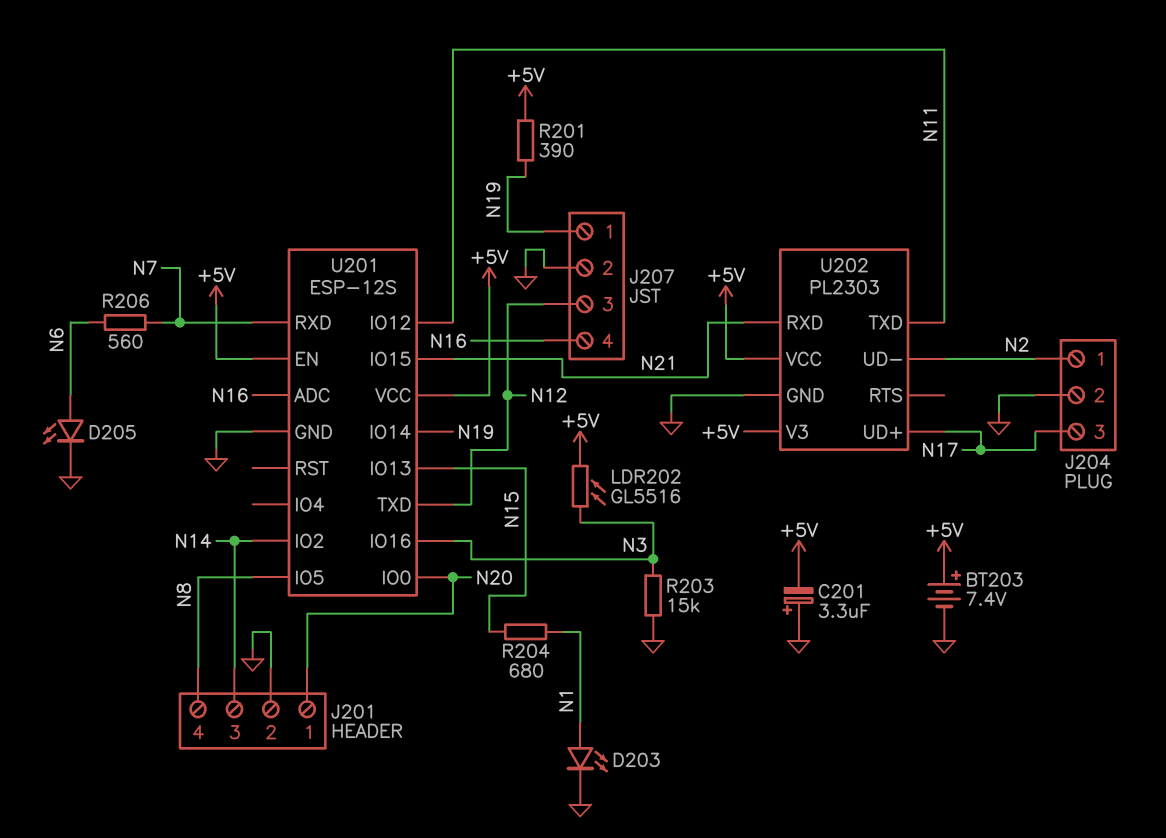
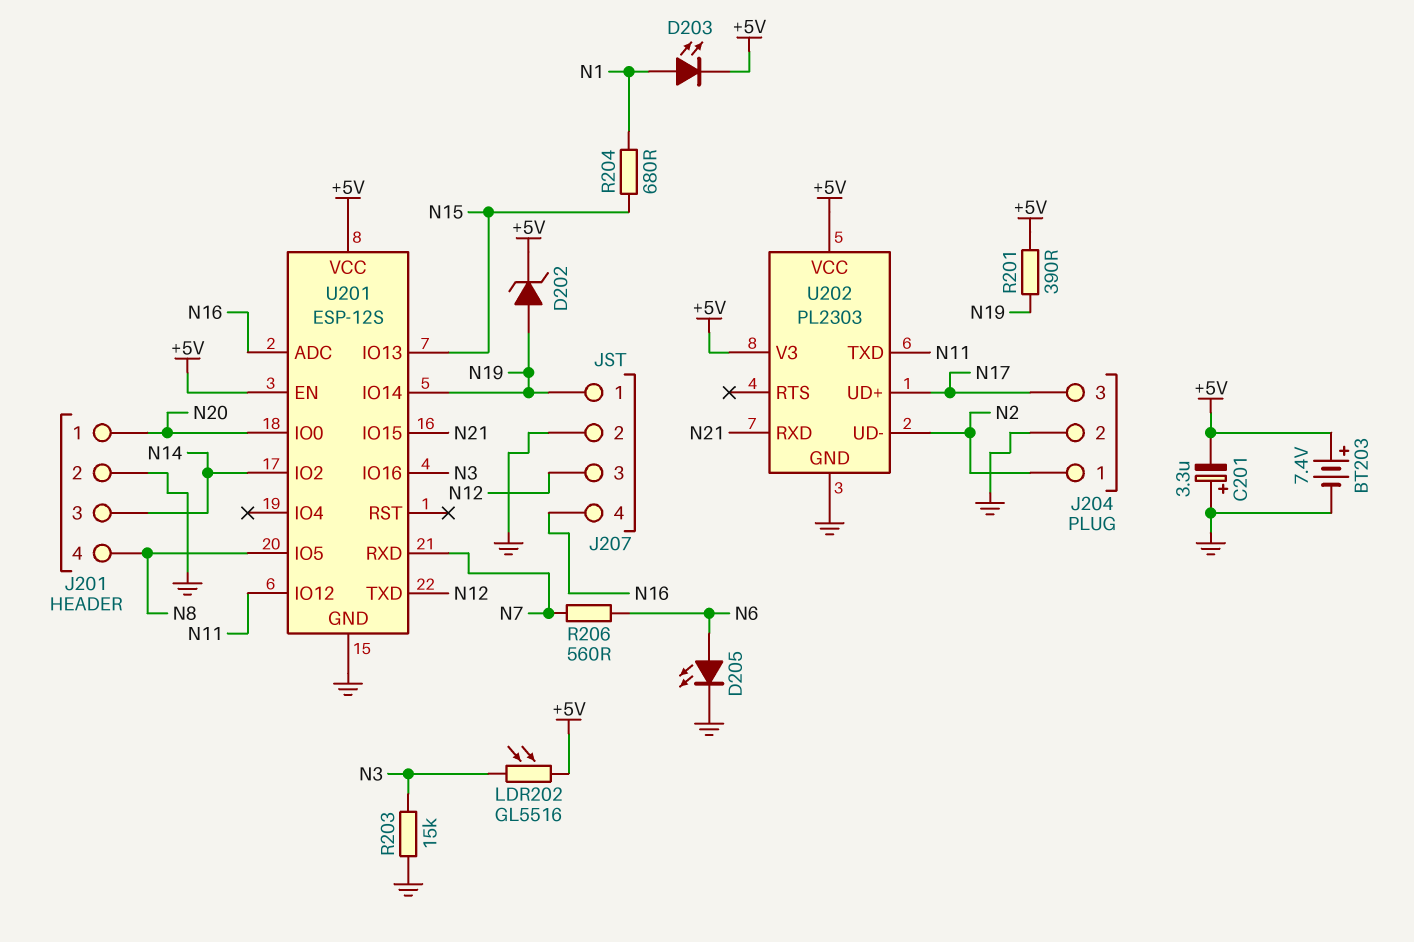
D202: none -> zener (A N19, K +5V)
D203: LED (A N1, K GND) -> LED (A N1, K +5V)

